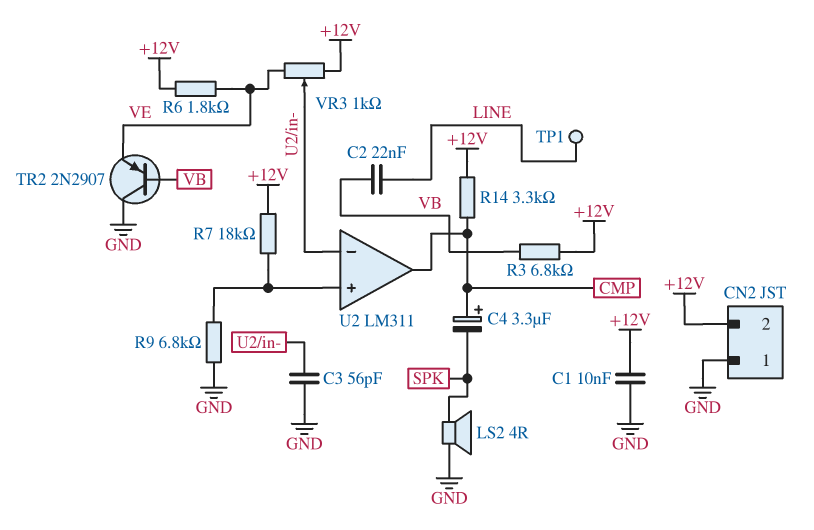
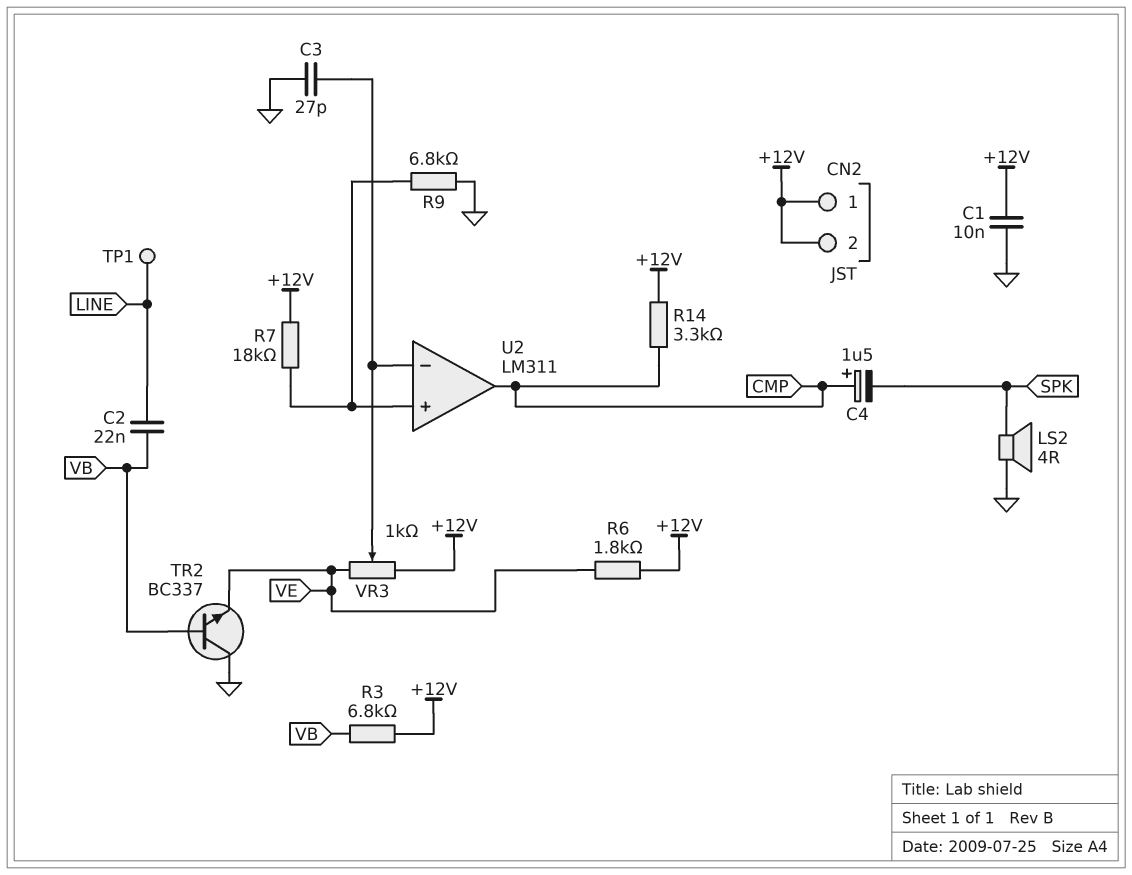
C3: 56pF (GND, U2/in-) -> 27pF (GND, U2/in-)
C4: 3.3uF (plus CMP, minus SPK) -> 1.5uF (plus CMP, minus SPK)
CN2 pin 1: GND -> +12V
TR2: PNP 2N2907 (B VB, C GND, E VE) -> NPN BC337 (B VB, C GND, E VE)

